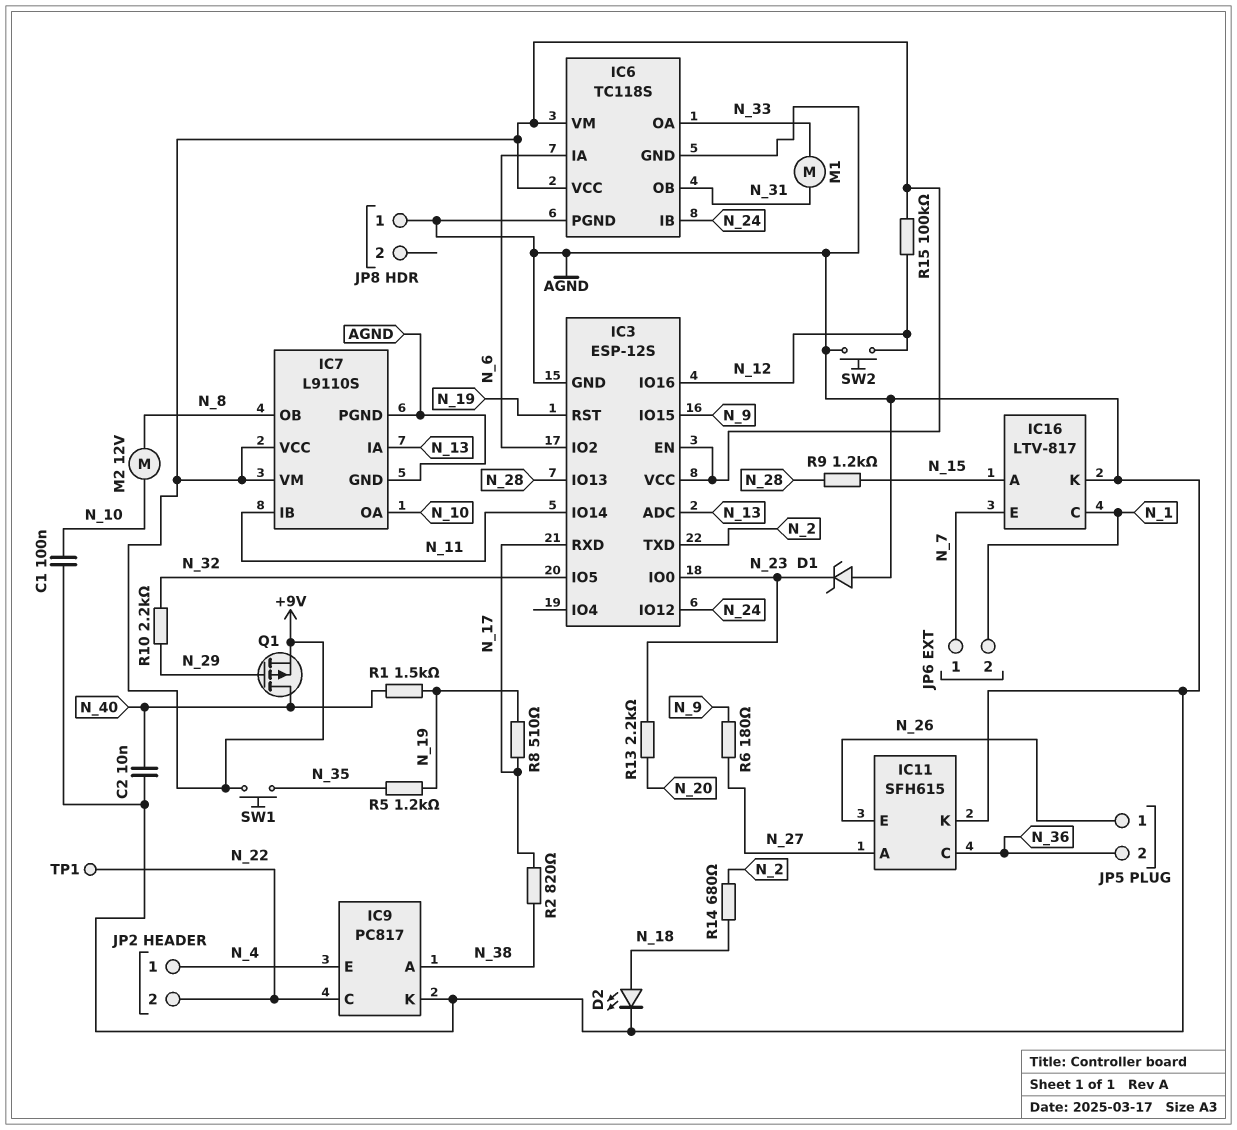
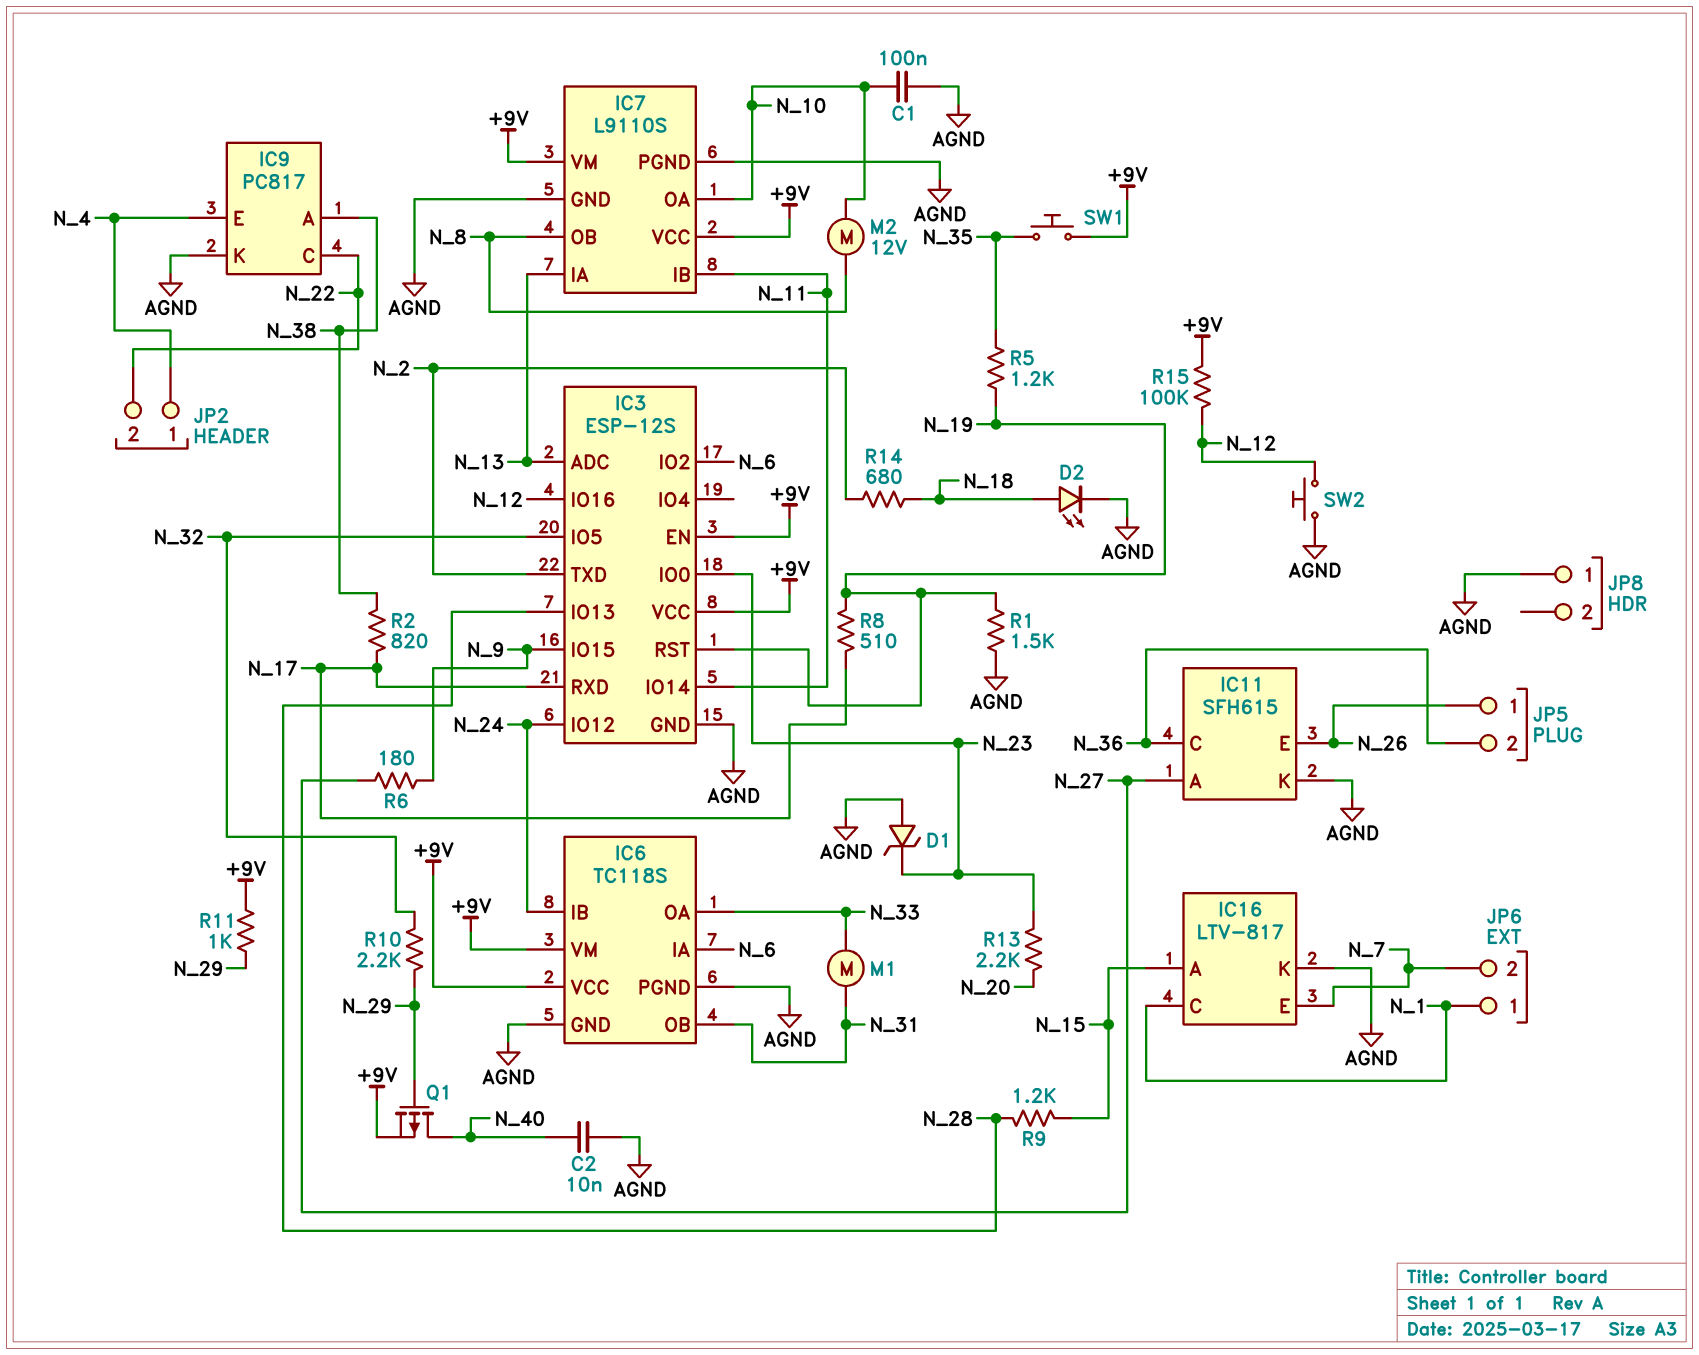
JP6 pin 1: N_7 -> N_1
JP6 pin 2: N_1 -> N_7
R1: 1.5k (N_19, N_40) -> 1.5k (AGND, N_19)
R11: none -> 1k (+9V, N_29)
TP1: test point (N_22) -> none

